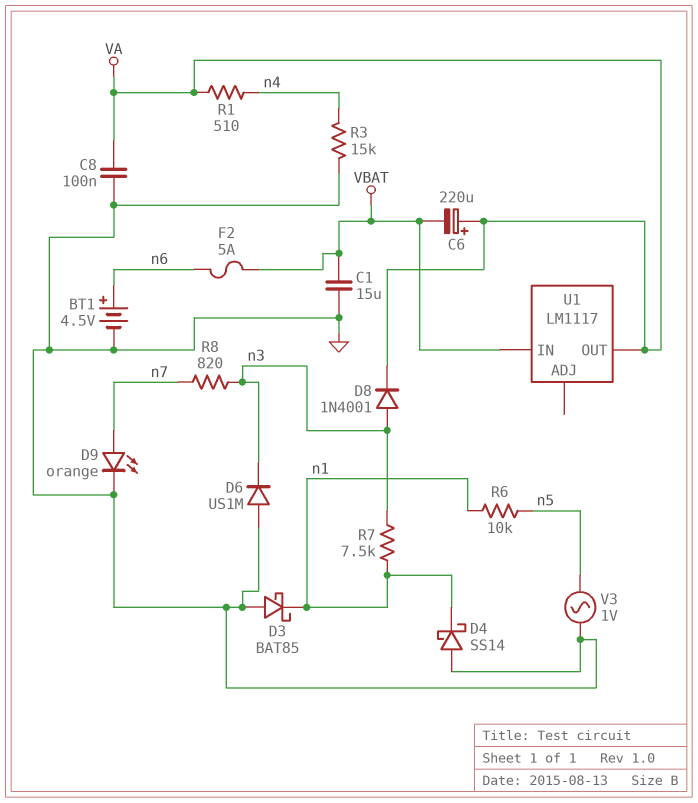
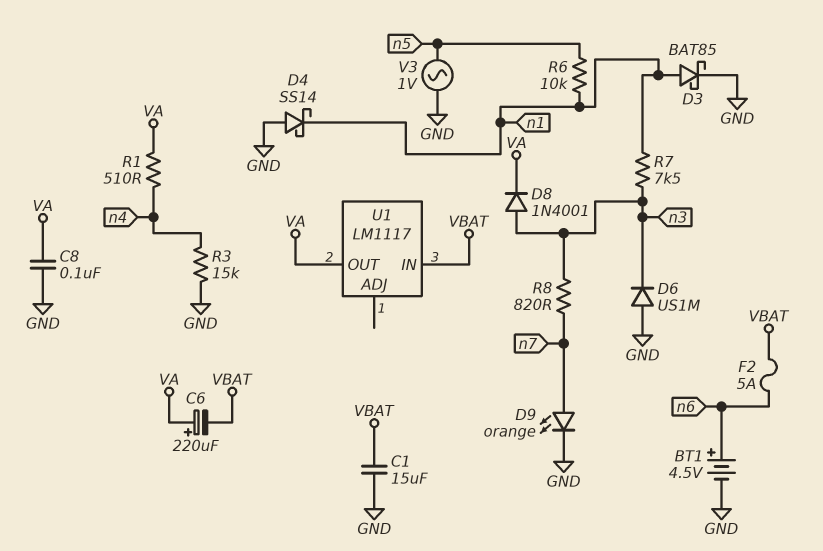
D3: schottky BAT85 (A GND, K n1) -> schottky BAT85 (A n1, K GND)

